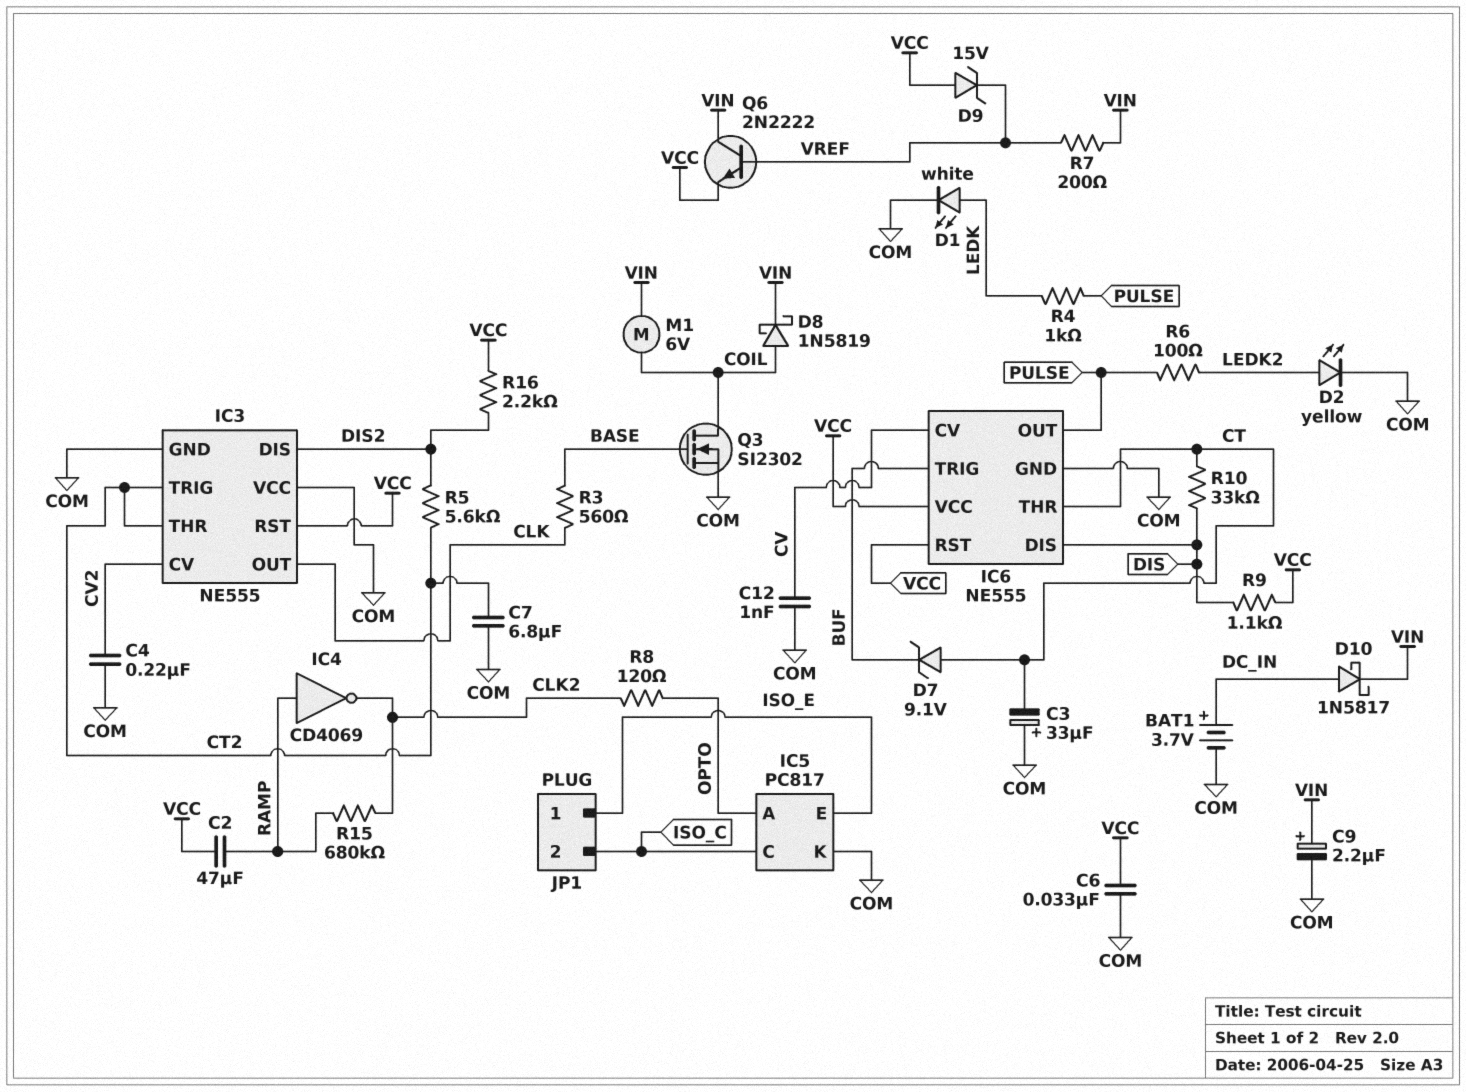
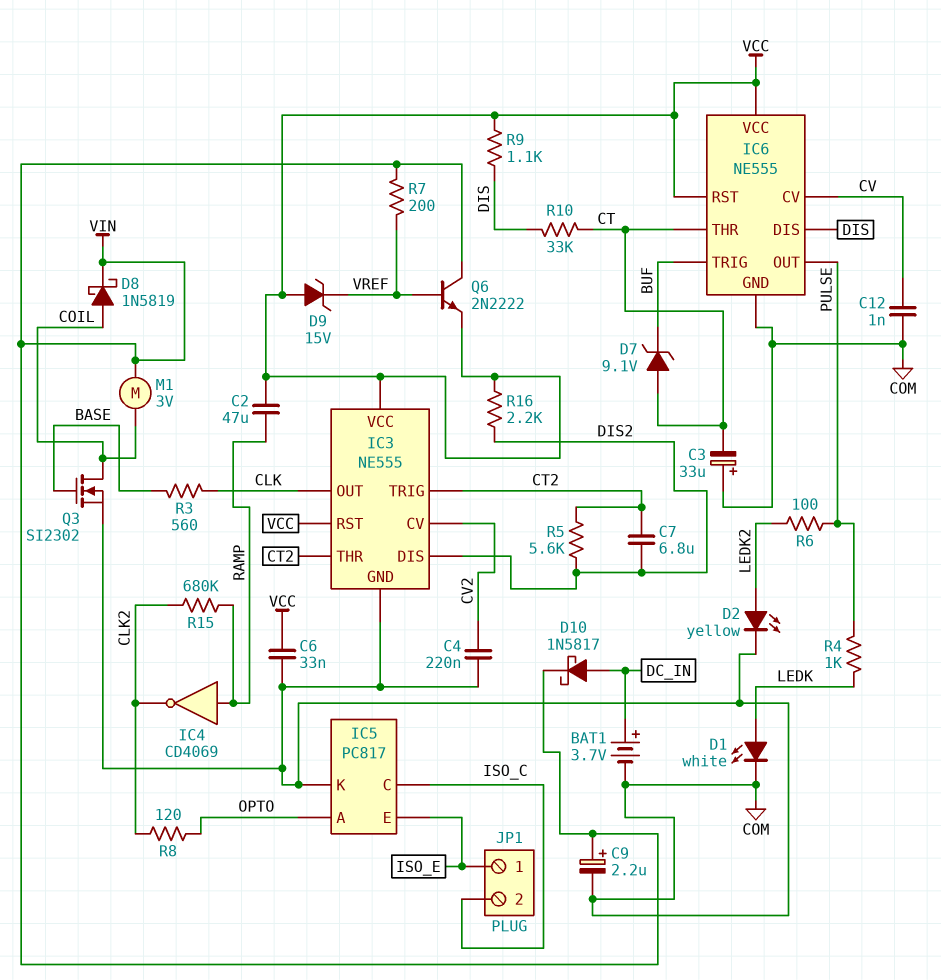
C7: 6.8uF (COM, CT2) -> 6.8uF (CT2, DIS2)
IC3 pin VCC: COM -> VCC
M1: motor 6V (COIL, VIN) -> motor 3V (COIL, VIN)

